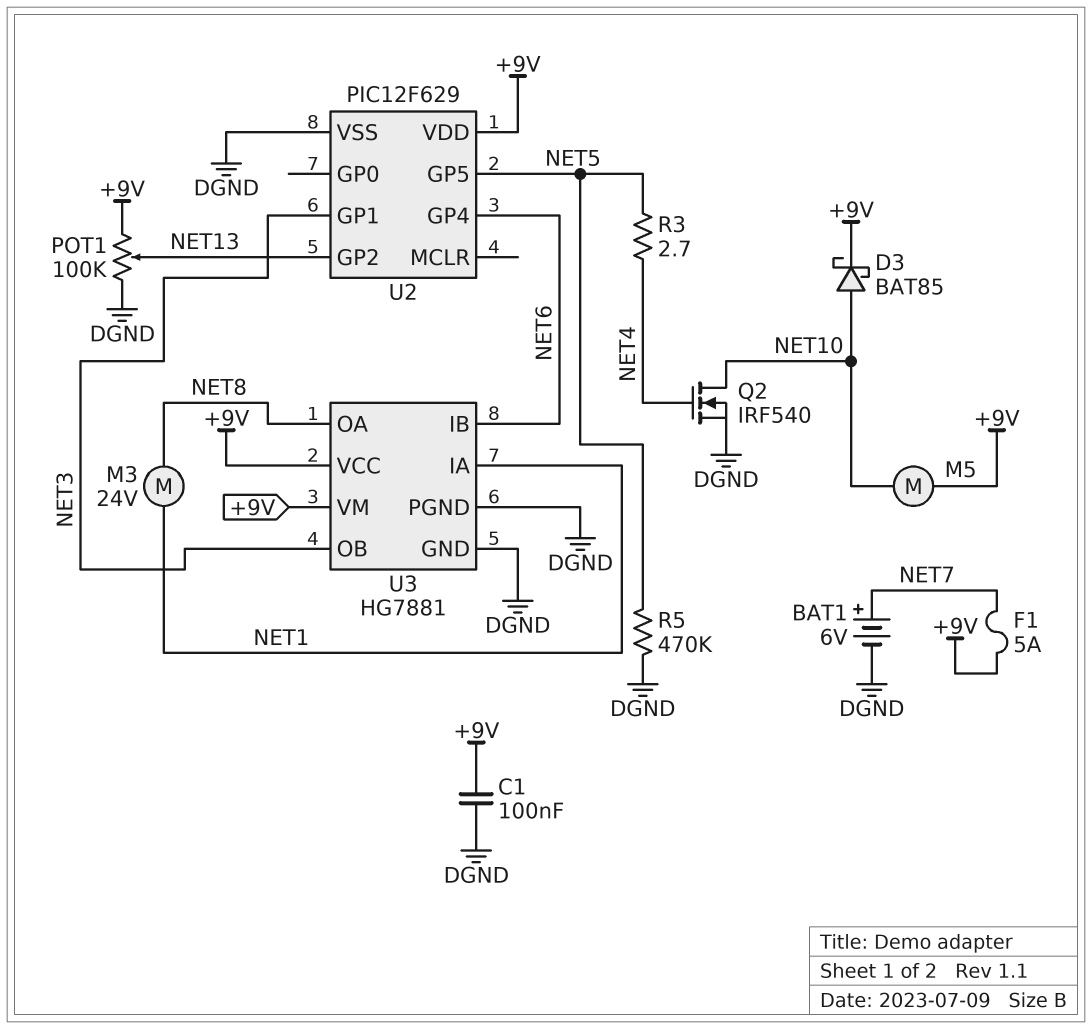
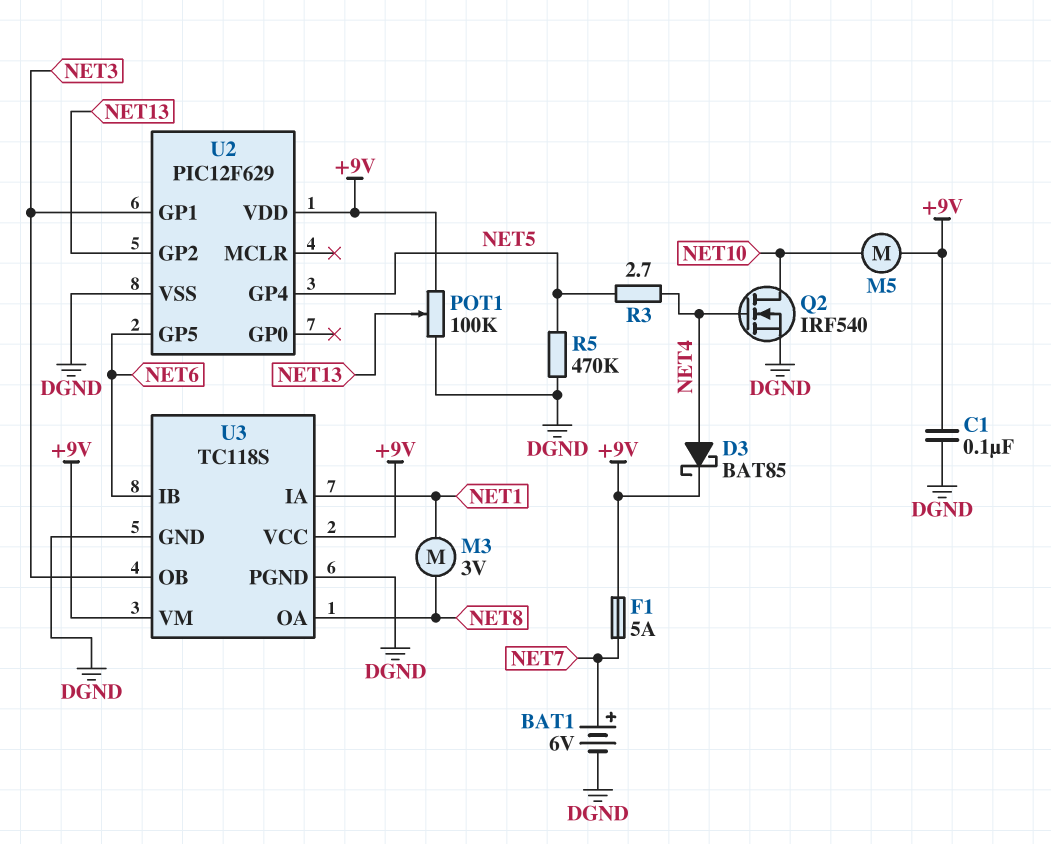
D3: schottky BAT85 (A NET10, K +9V) -> schottky BAT85 (A NET4, K +9V)
M3: motor 24V (NET1, NET8) -> motor 3V (NET1, NET8)
U2 pin GP4: NET6 -> NET5
U2 pin GP5: NET5 -> NET6
U3: HG7881 -> TC118S

